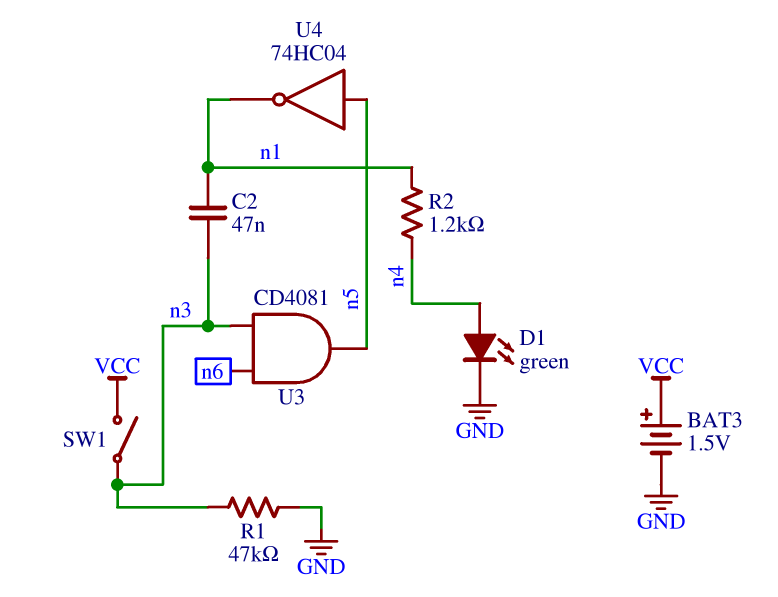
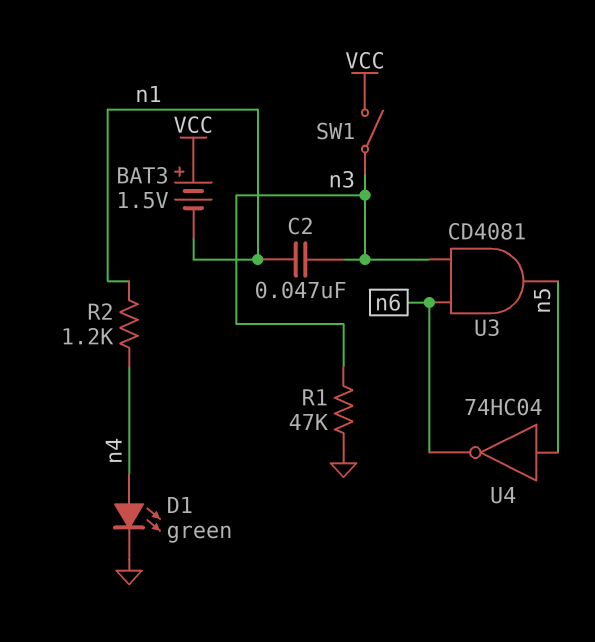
BAT3: 1.5V (plus VCC, minus GND) -> 1.5V (plus VCC, minus n1)
U4: NOT 74HC04 (in n5, out n1) -> NOT 74HC04 (in n5, out n6)

